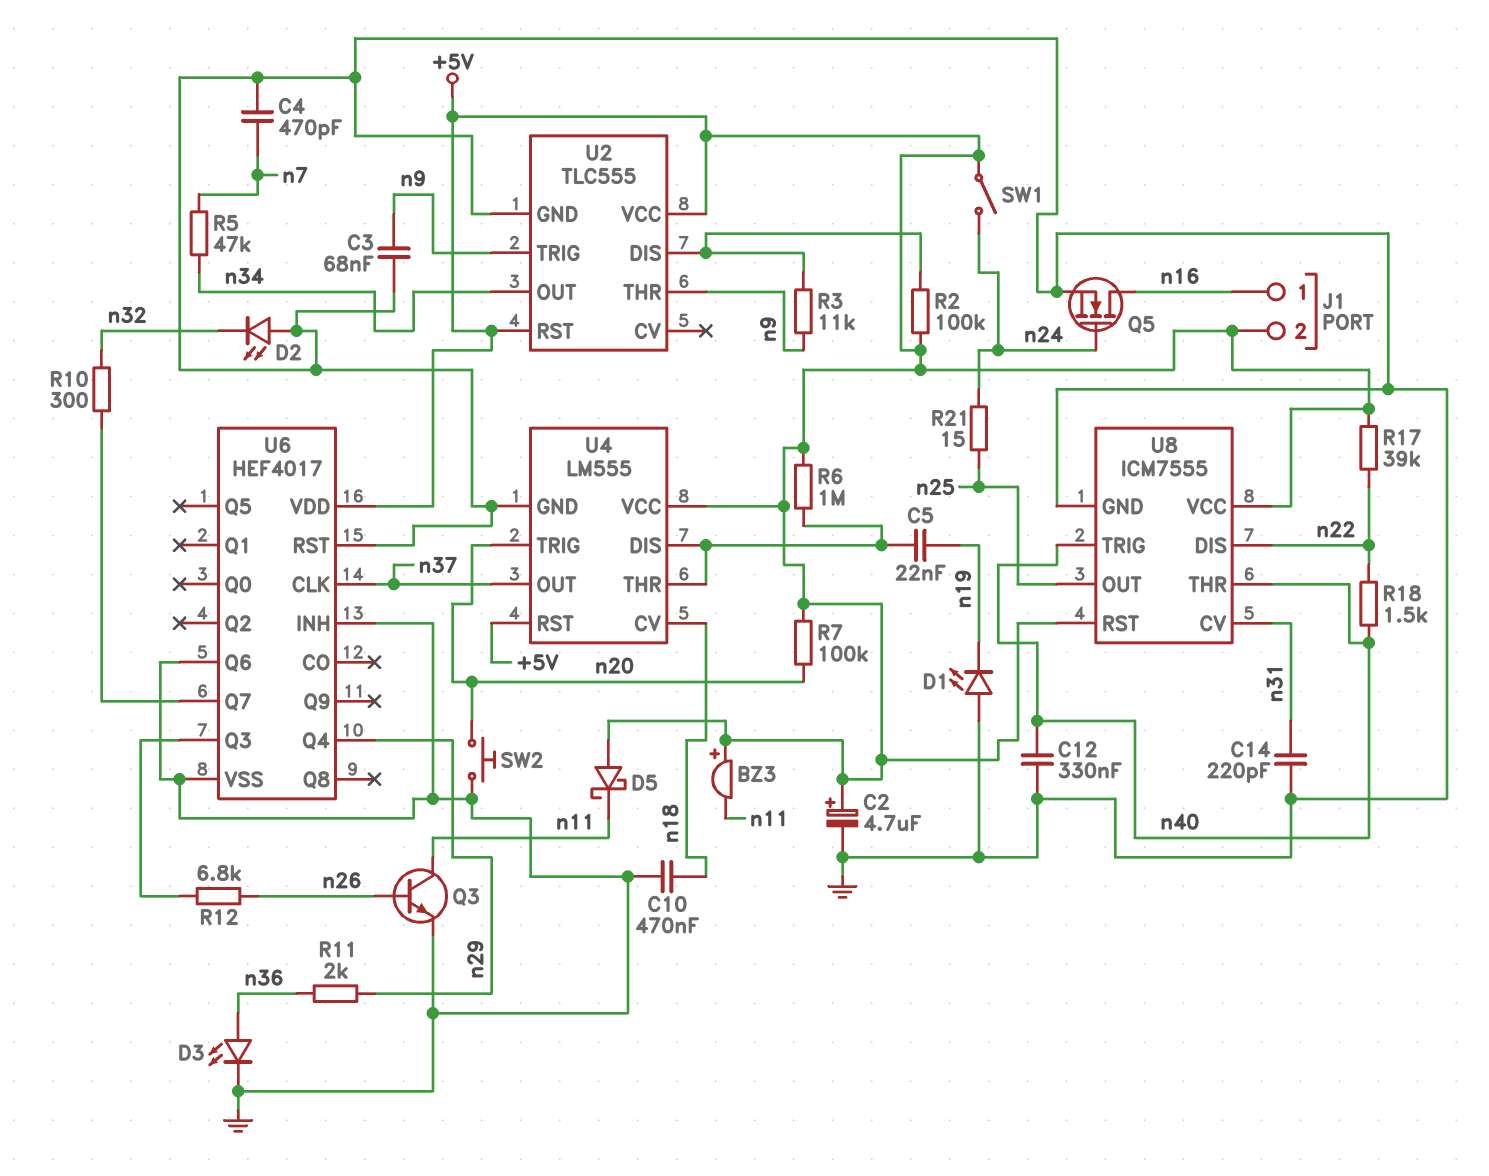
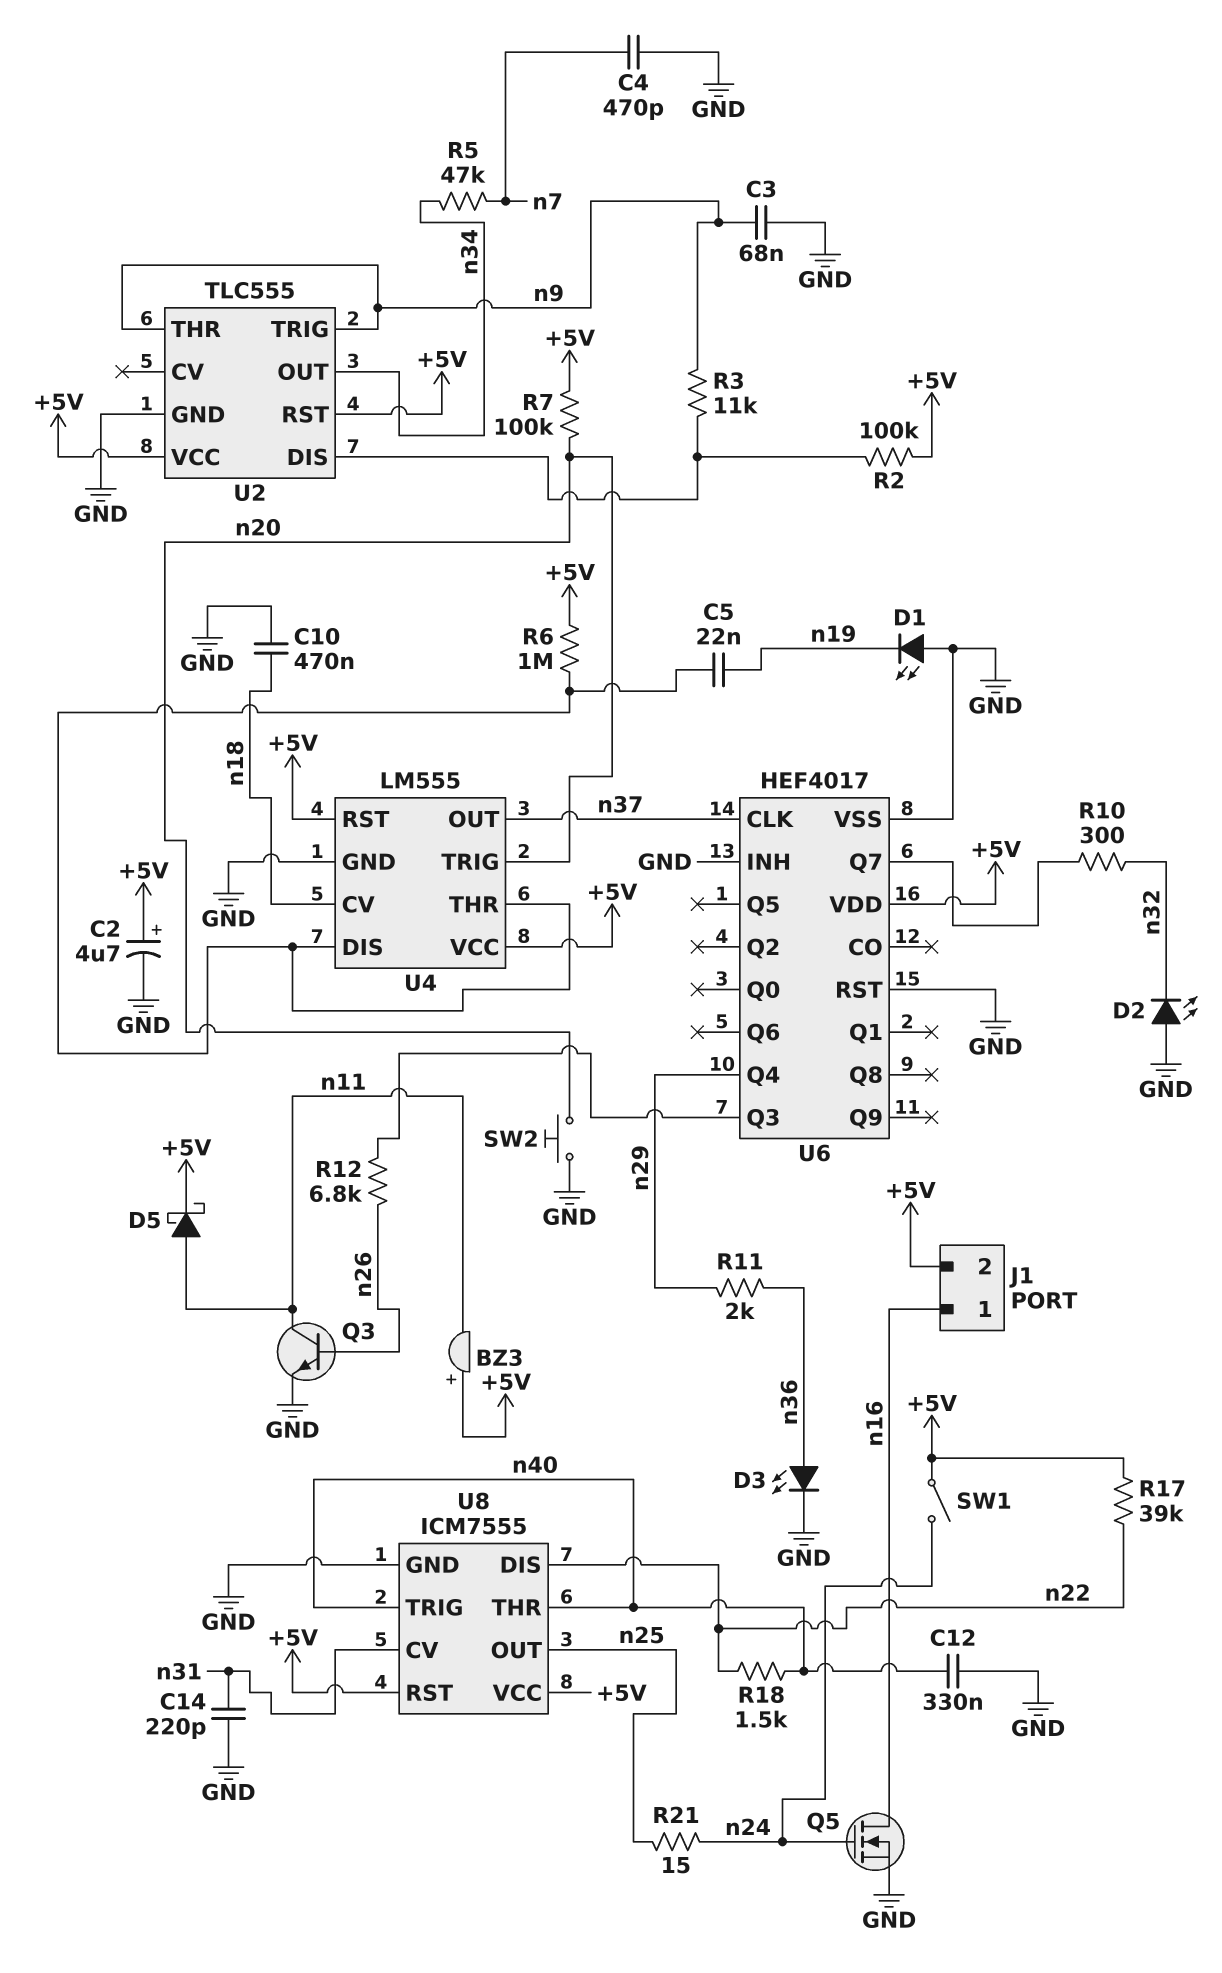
D5: schottky (A +5V, K n11) -> schottky (A n11, K +5V)
U6 pin Q6: GND -> none

